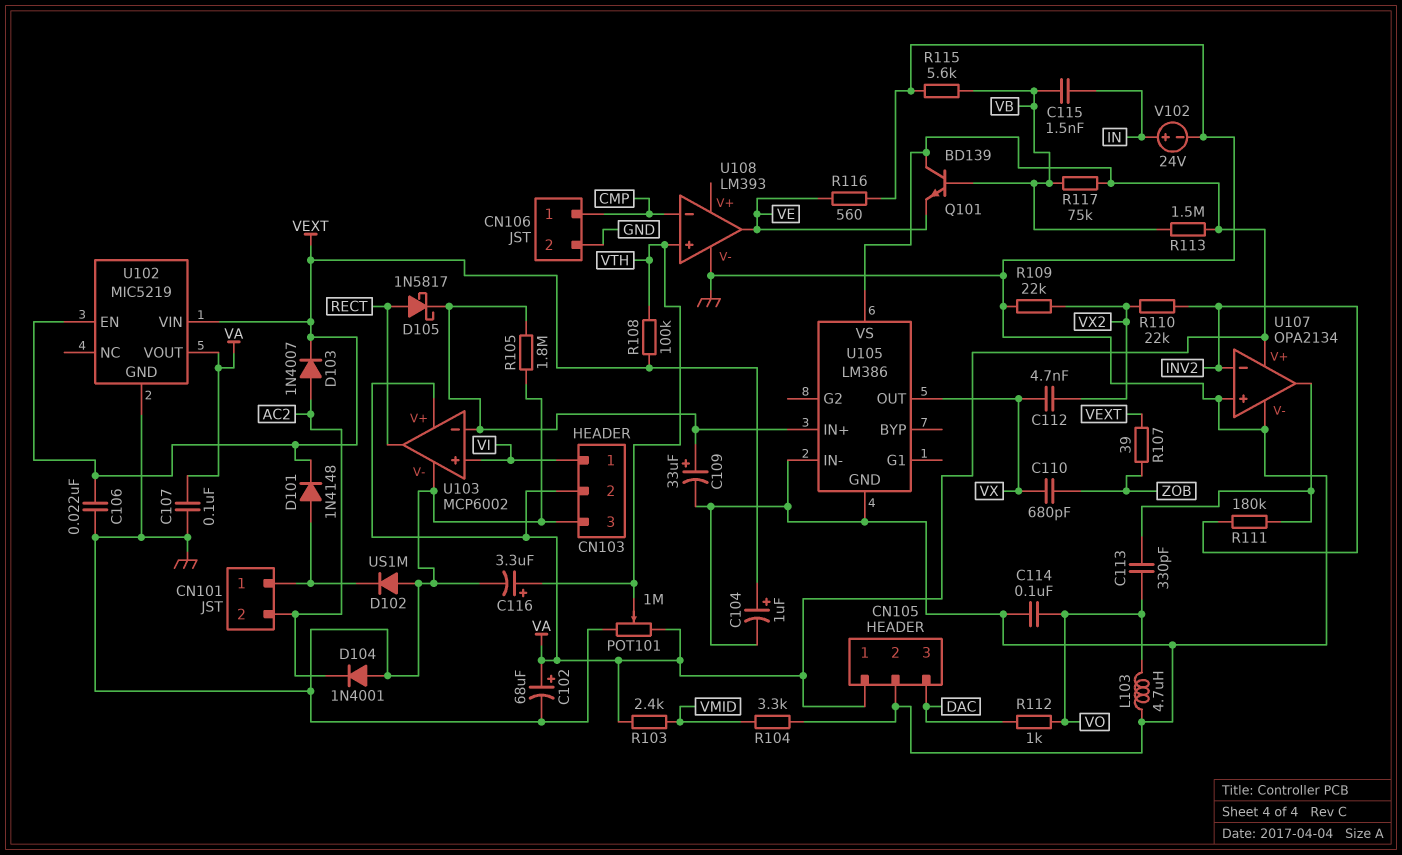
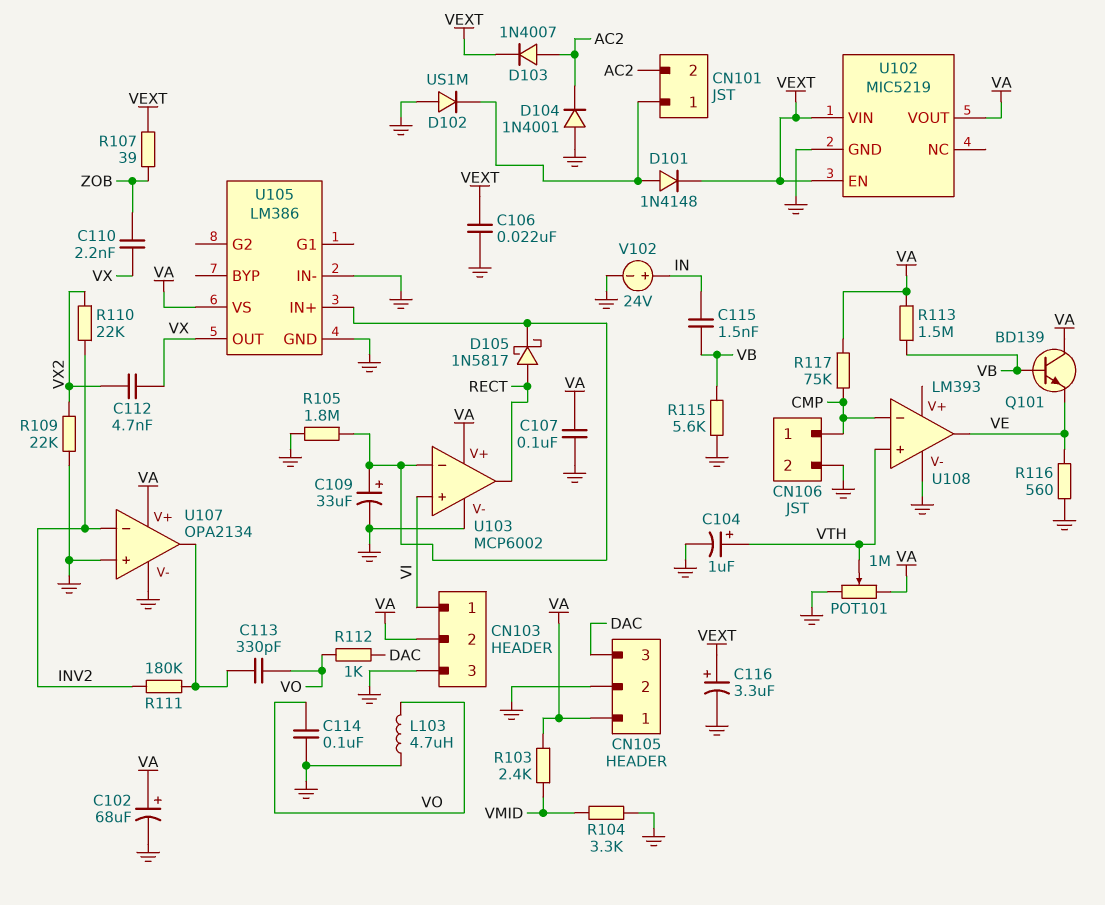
C104: 1uF (plus VEXT, minus GND) -> 1uF (plus VTH, minus GND)
C110: 680pF (VX, ZOB) -> 2.2nF (VX, ZOB)
C116: 3.3uF (plus VTH, minus GND) -> 3.3uF (plus VEXT, minus GND)
R108: 100k (VEXT, VTH) -> none
R117: 75k (VA, VB) -> 75k (CMP, VA)

